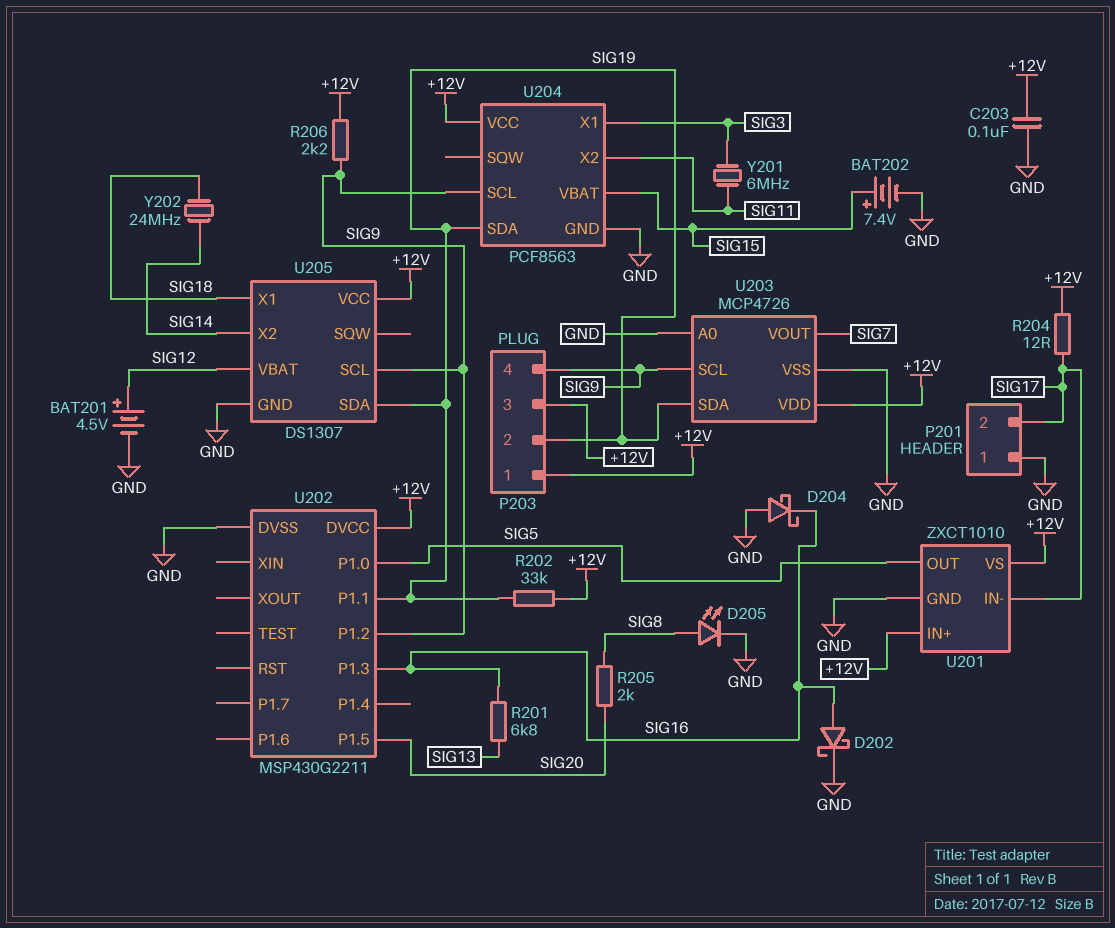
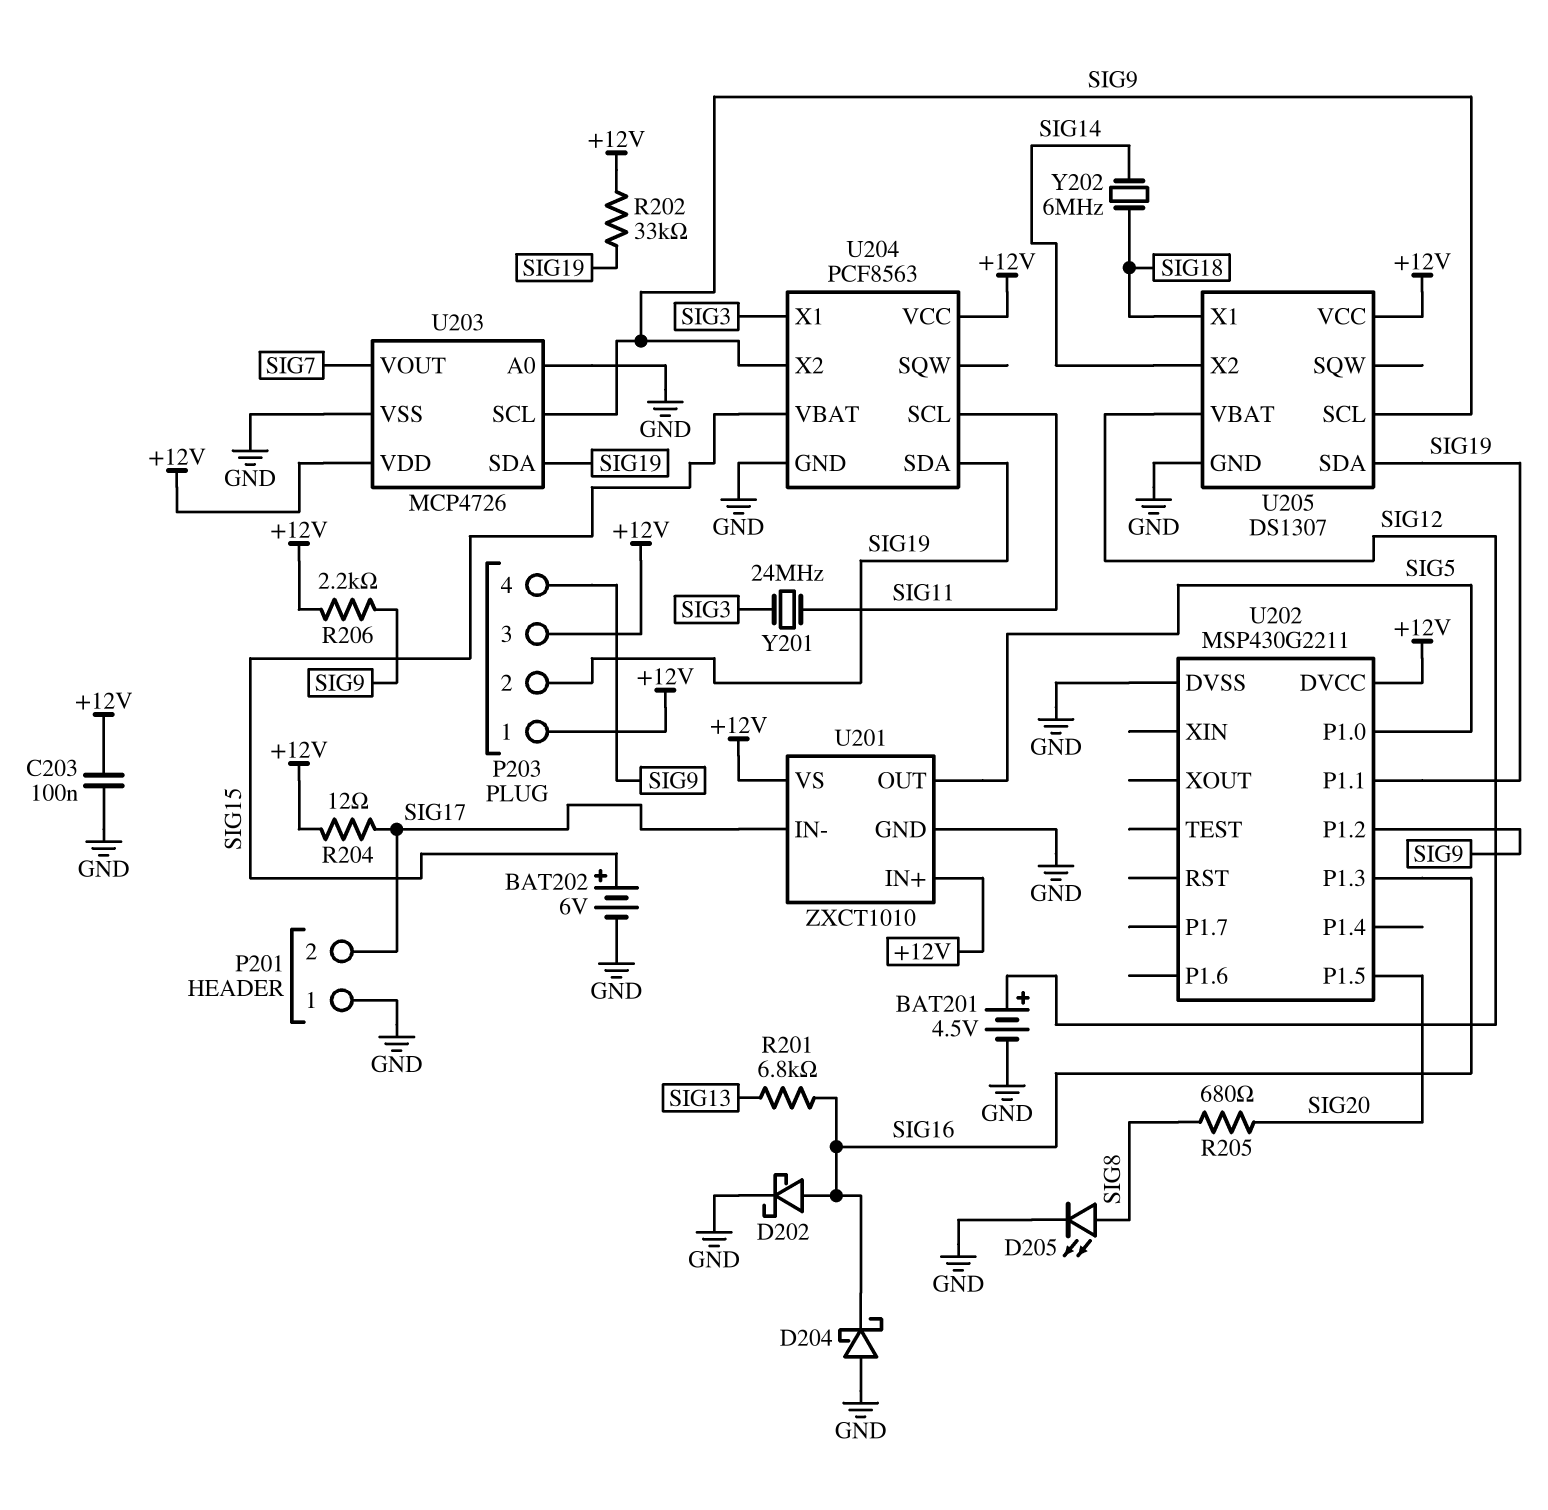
BAT202: 7.4V (plus SIG15, minus GND) -> 6V (plus SIG15, minus GND)
R205: 2k (SIG8, SIG20) -> 680 (SIG8, SIG20)
U204 pin SCL: SIG9 -> SIG11
U204 pin X2: SIG11 -> SIG9
Y201: 6MHz (SIG3, SIG11) -> 24MHz (SIG3, SIG11)
Y202: 24MHz (SIG14, SIG18) -> 6MHz (SIG14, SIG18)

